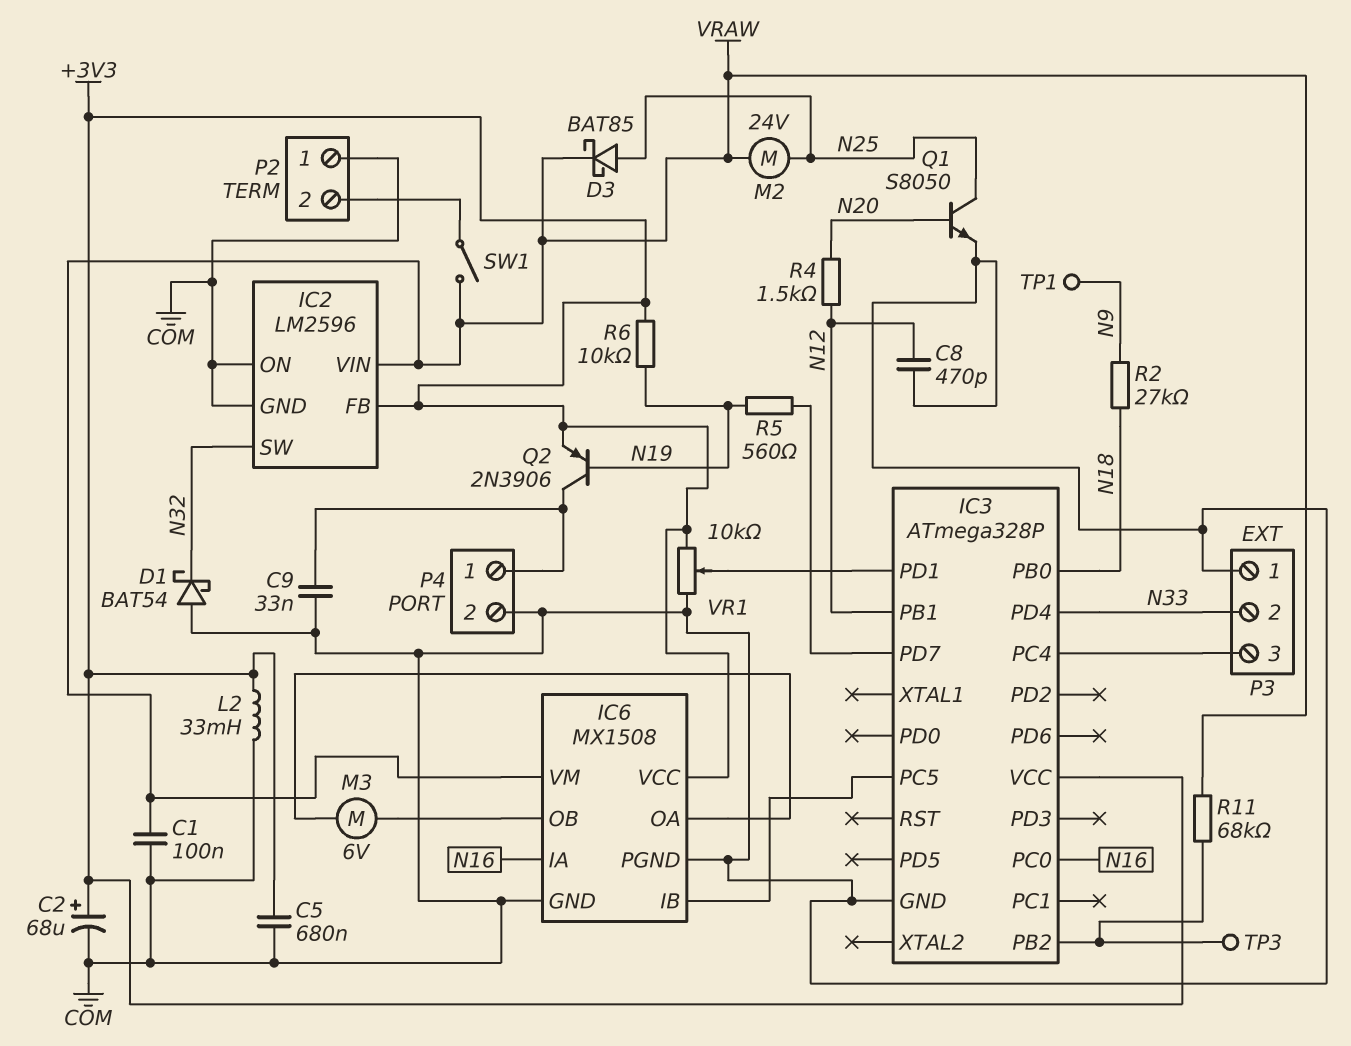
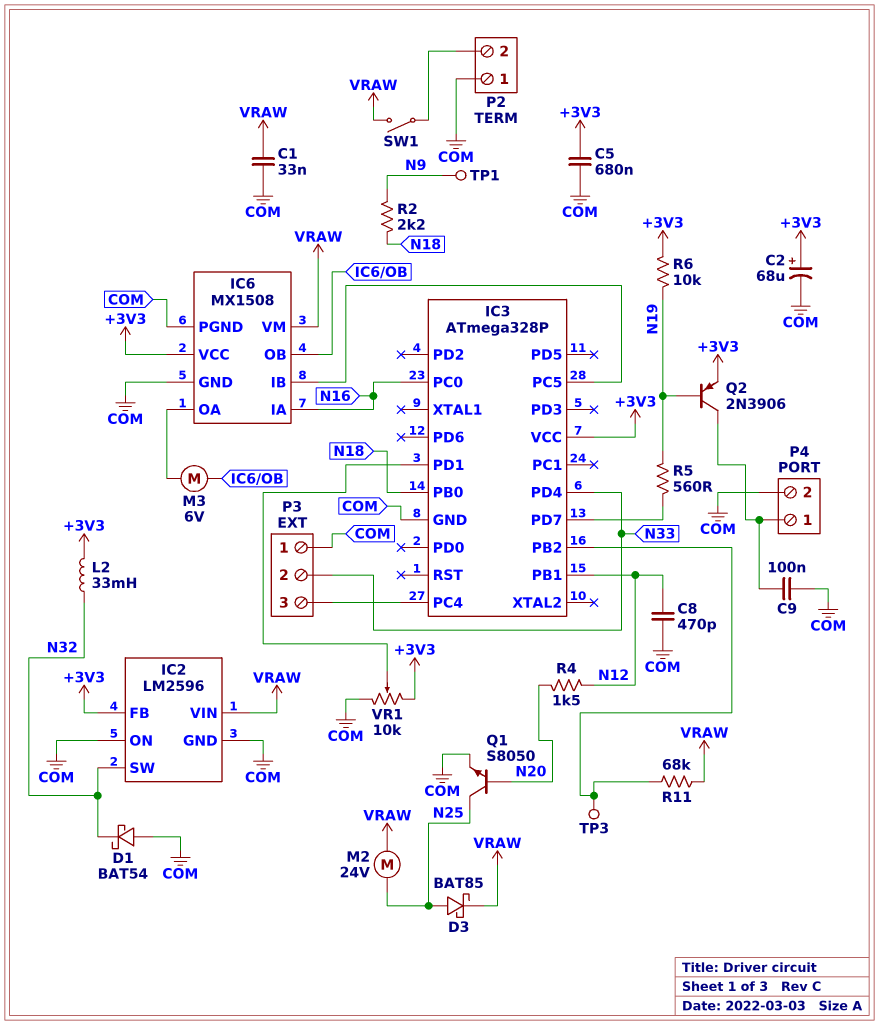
C1: 100nF (COM, VRAW) -> 33nF (COM, VRAW)
C9: 33nF (COM, P4/1) -> 100nF (COM, P4/1)
L2: 33mH (+3V3, COM) -> 33mH (+3V3, N32)
R2: 27k (N9, N18) -> 2.2k (N9, N18)

